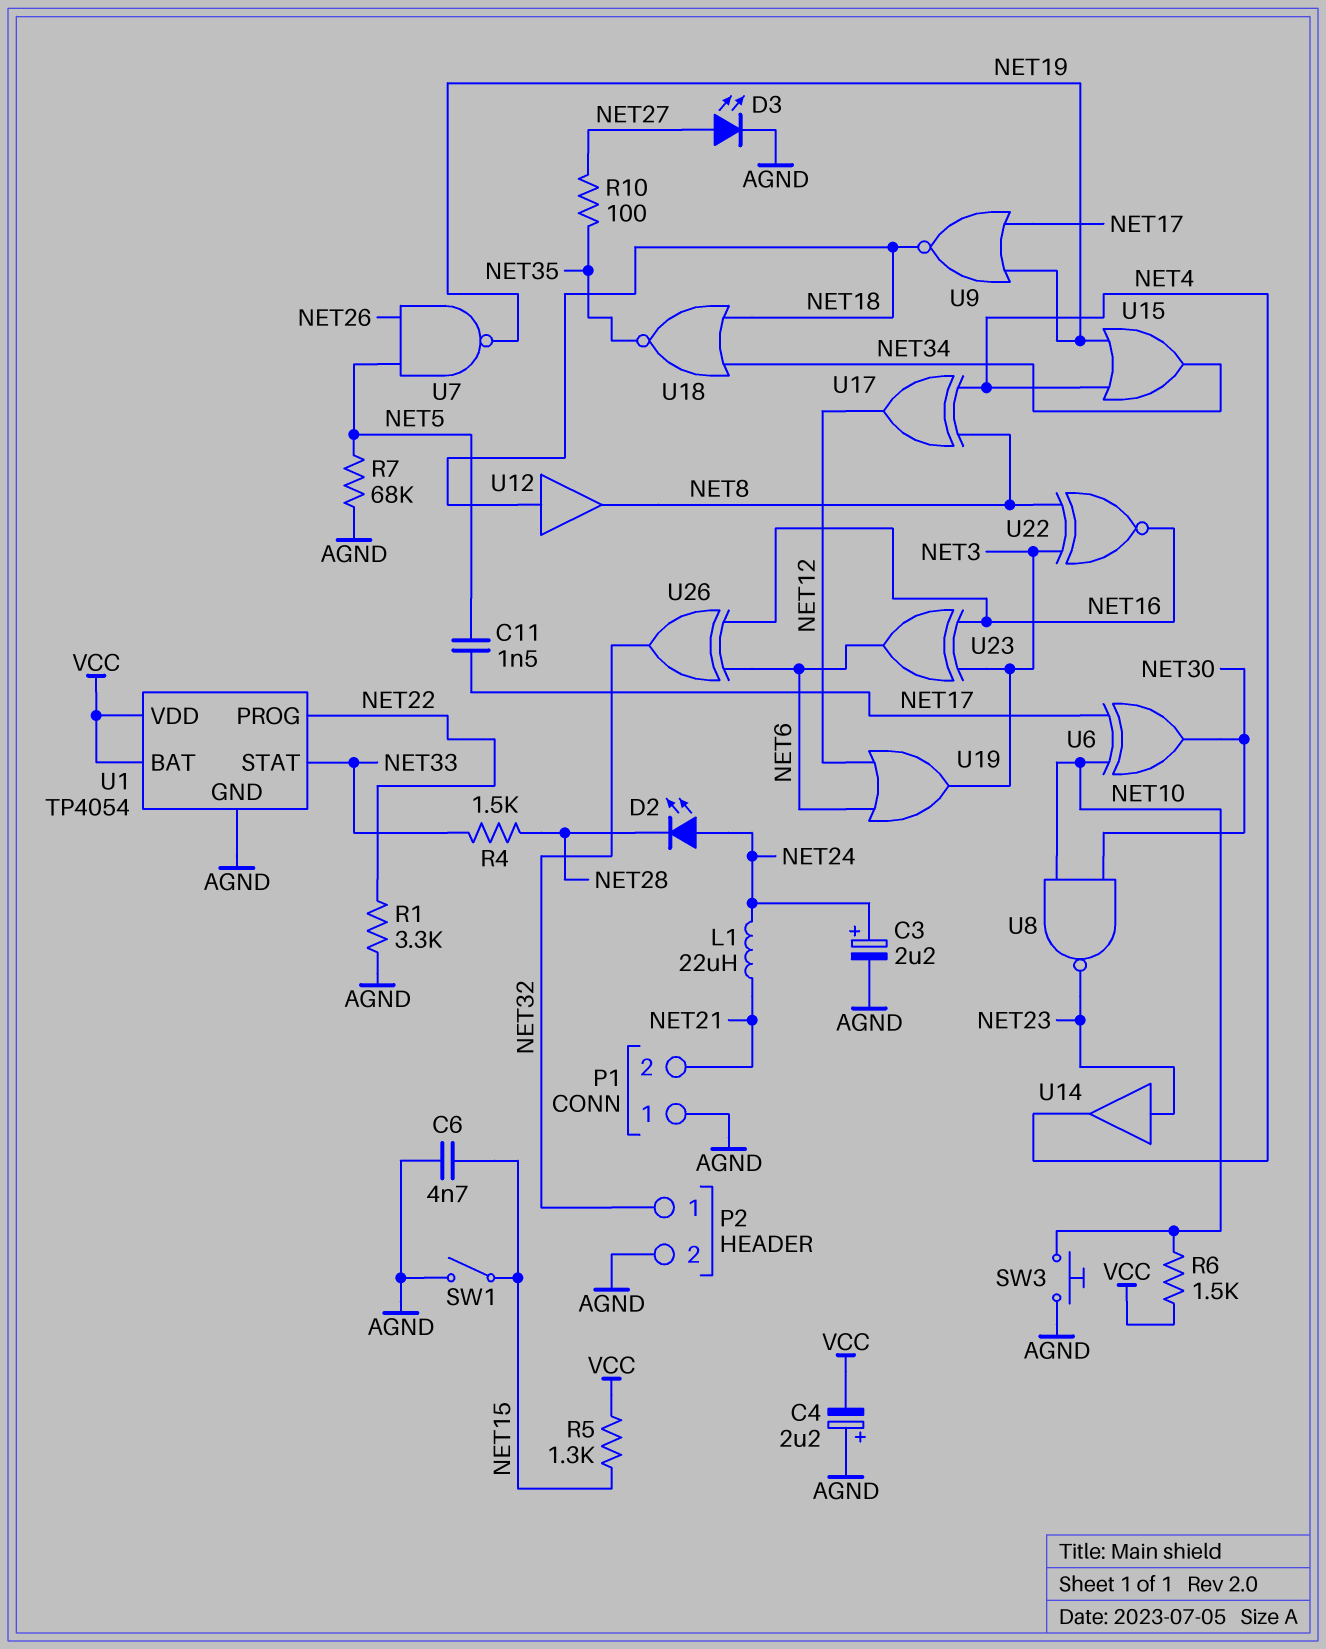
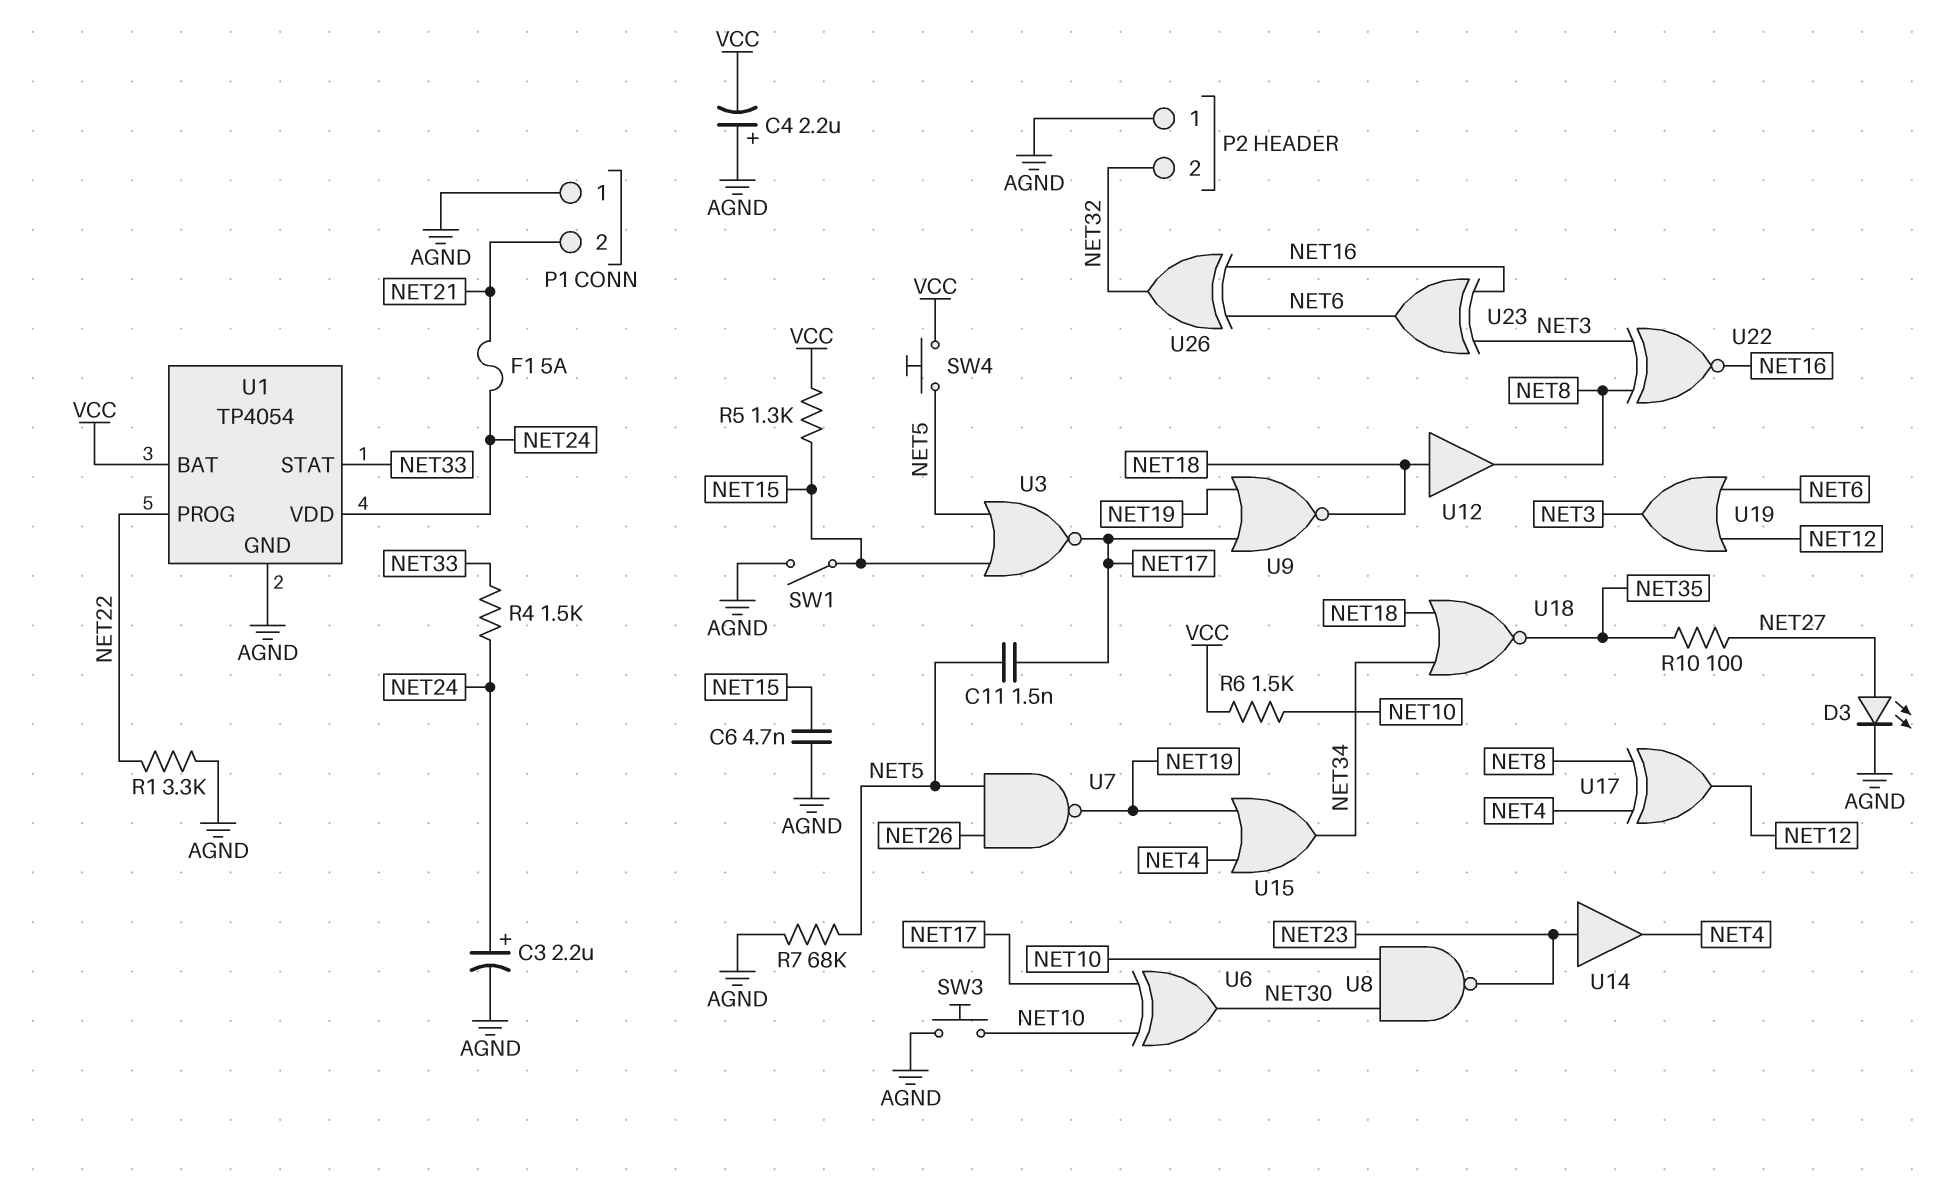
D2: LED (A NET24, K NET28) -> none
F1: none -> 5A (NET21, NET24)
L1: 22uH (NET21, NET24) -> none
P2 pin 1: NET32 -> AGND
P2 pin 2: AGND -> NET32
R4: 1.5k (NET28, NET33) -> 1.5k (NET24, NET33)
SW4: none -> button (NET5, VCC)
U1 pin VDD: VCC -> NET24
U3: none -> NOR (in NET5, in NET15, out NET17)

